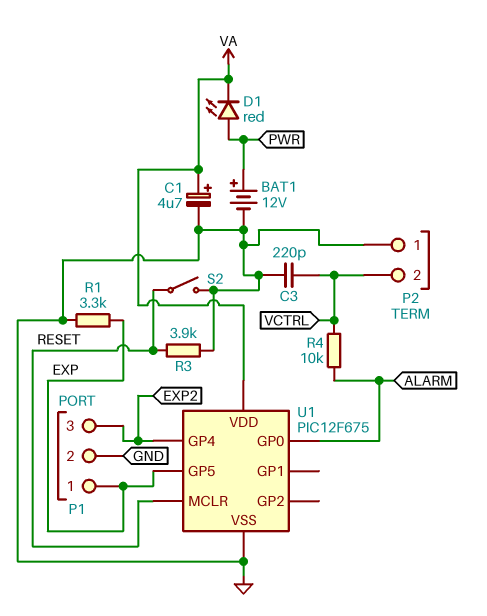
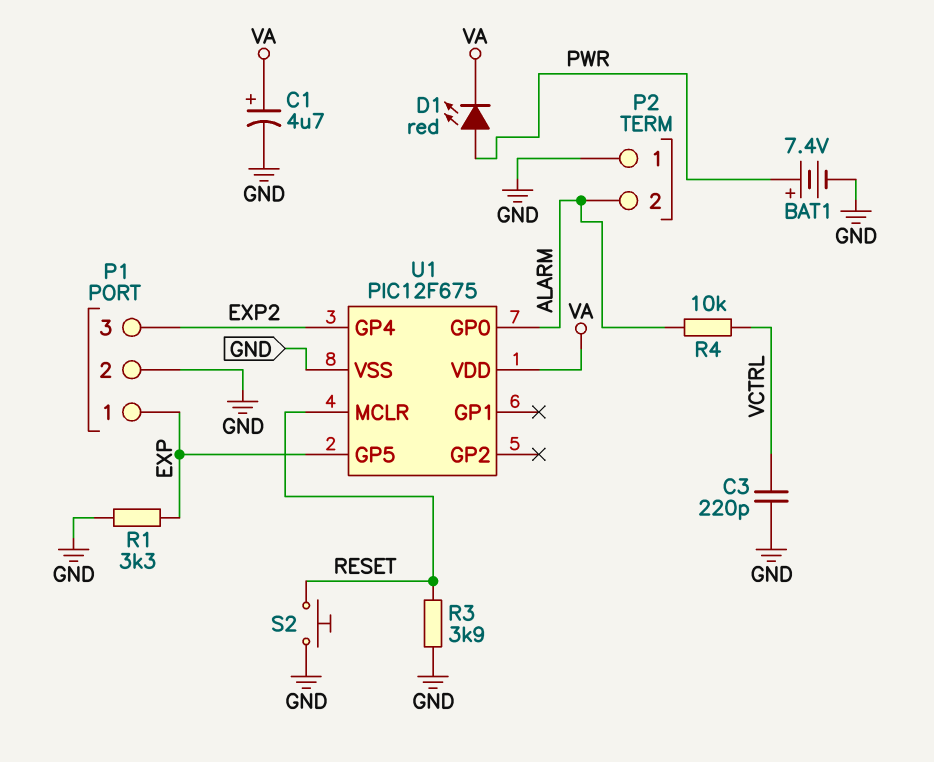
BAT1: 12V (plus PWR, minus GND) -> 7.4V (plus PWR, minus GND)
P2 pin 2: VCTRL -> ALARM
S2: switch (GND, RESET) -> button (GND, RESET)

